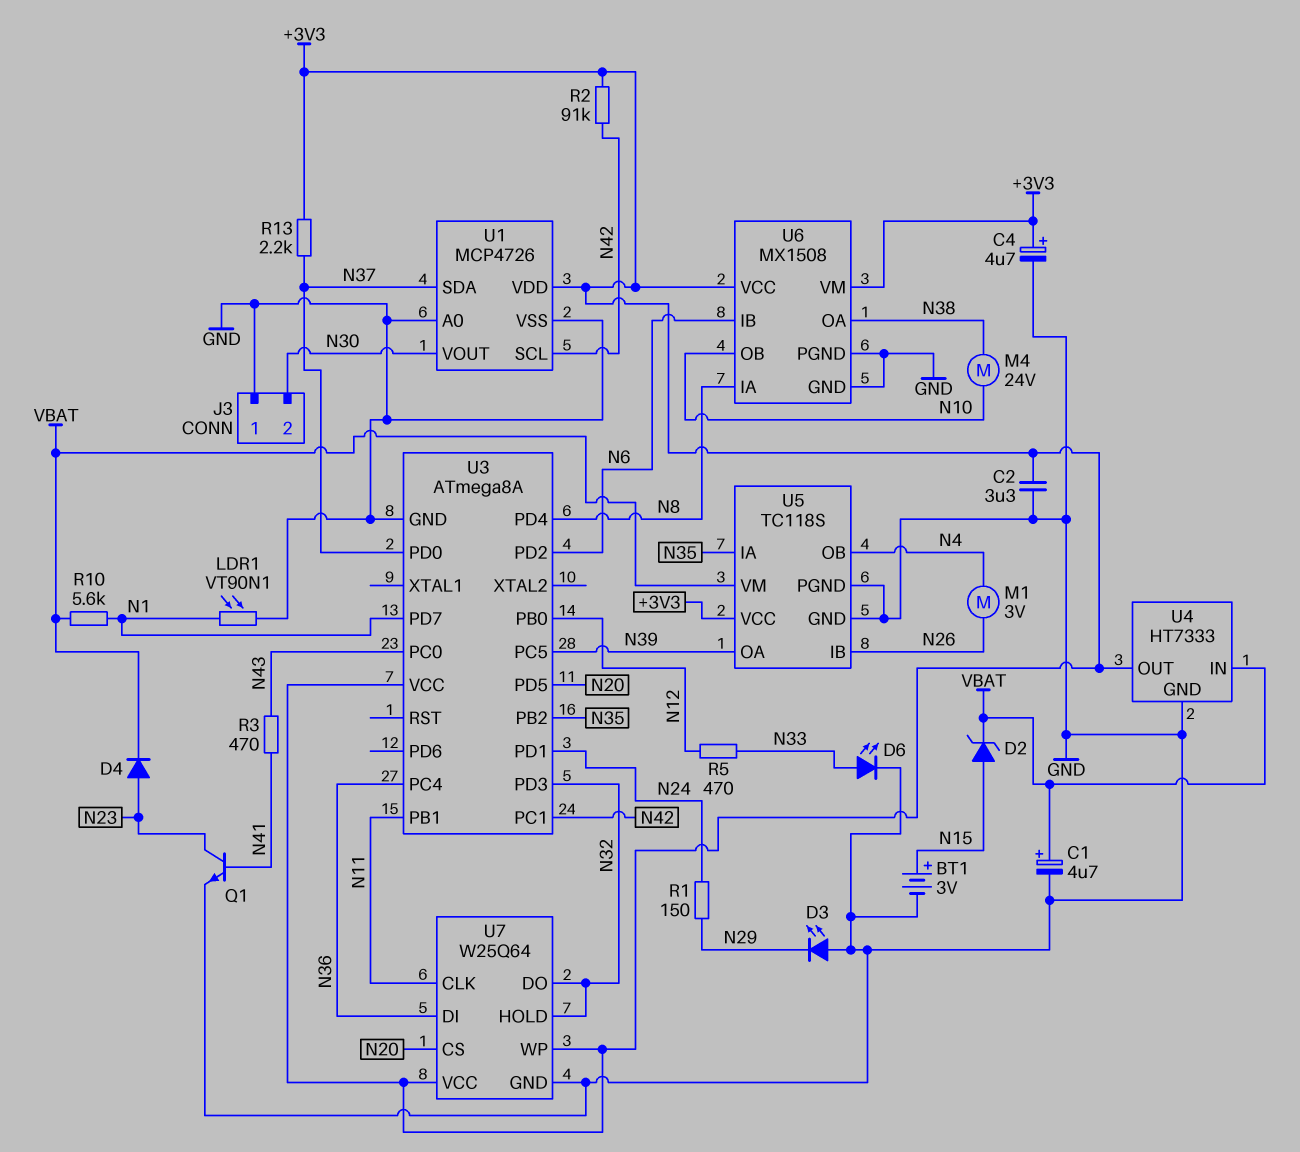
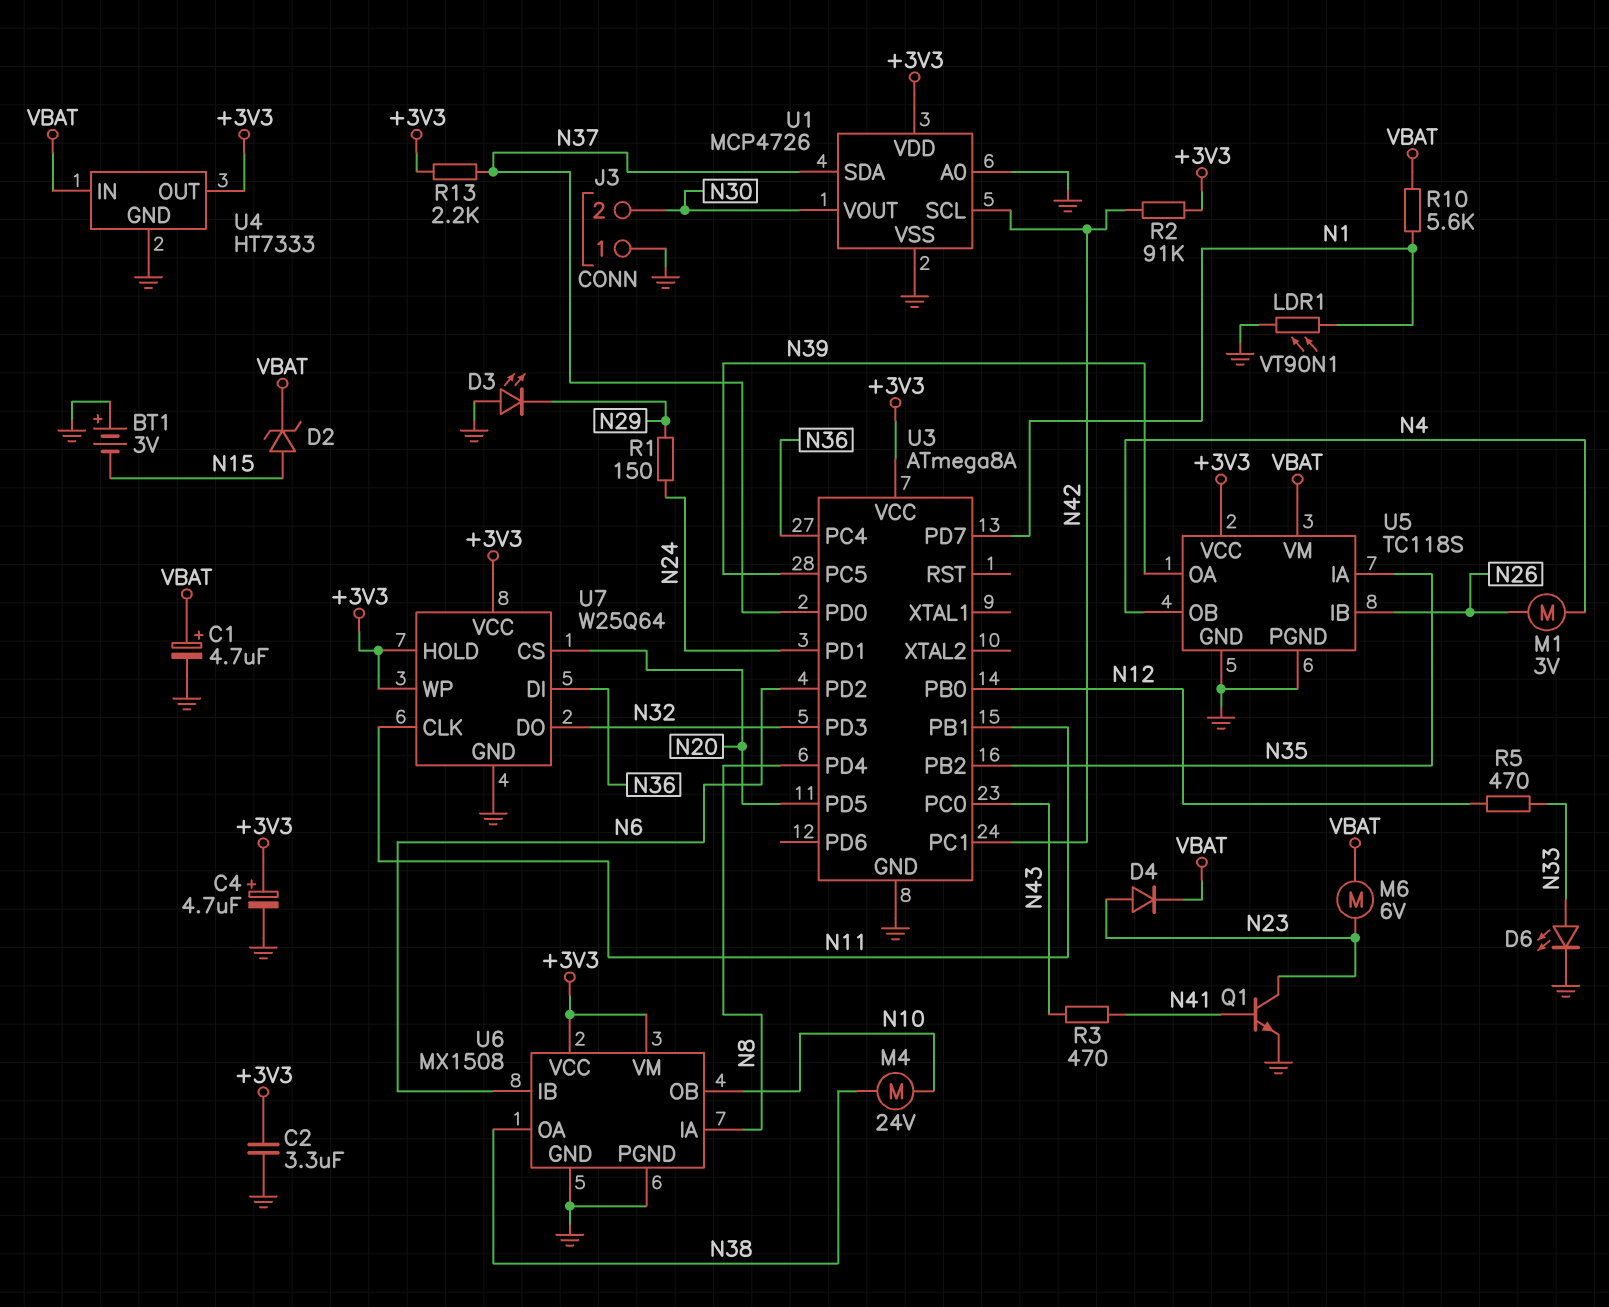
BT1: 3V (plus N15, minus GND) -> 3V (plus GND, minus N15)
M6: none -> motor 6V (N23, VBAT)
U7 pin HOLD: N32 -> +3V3

